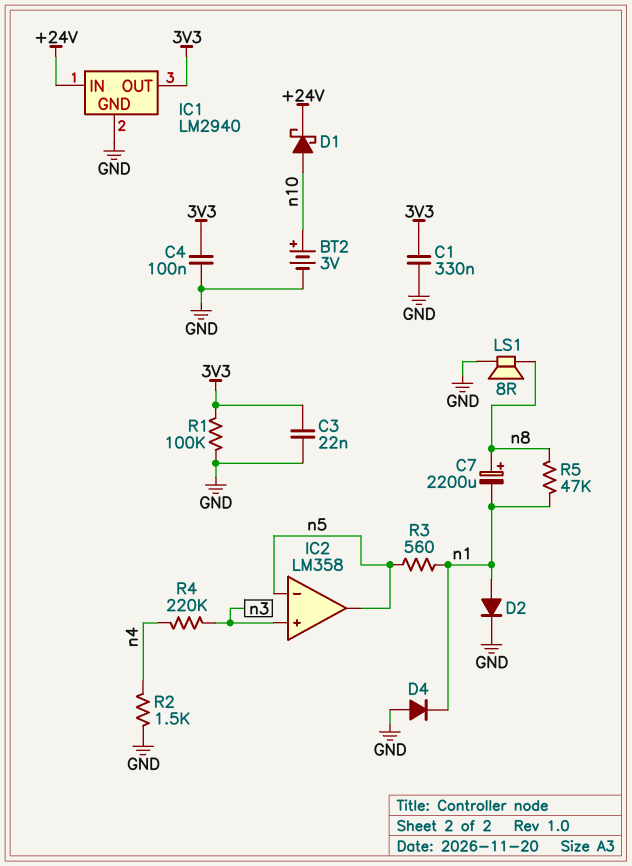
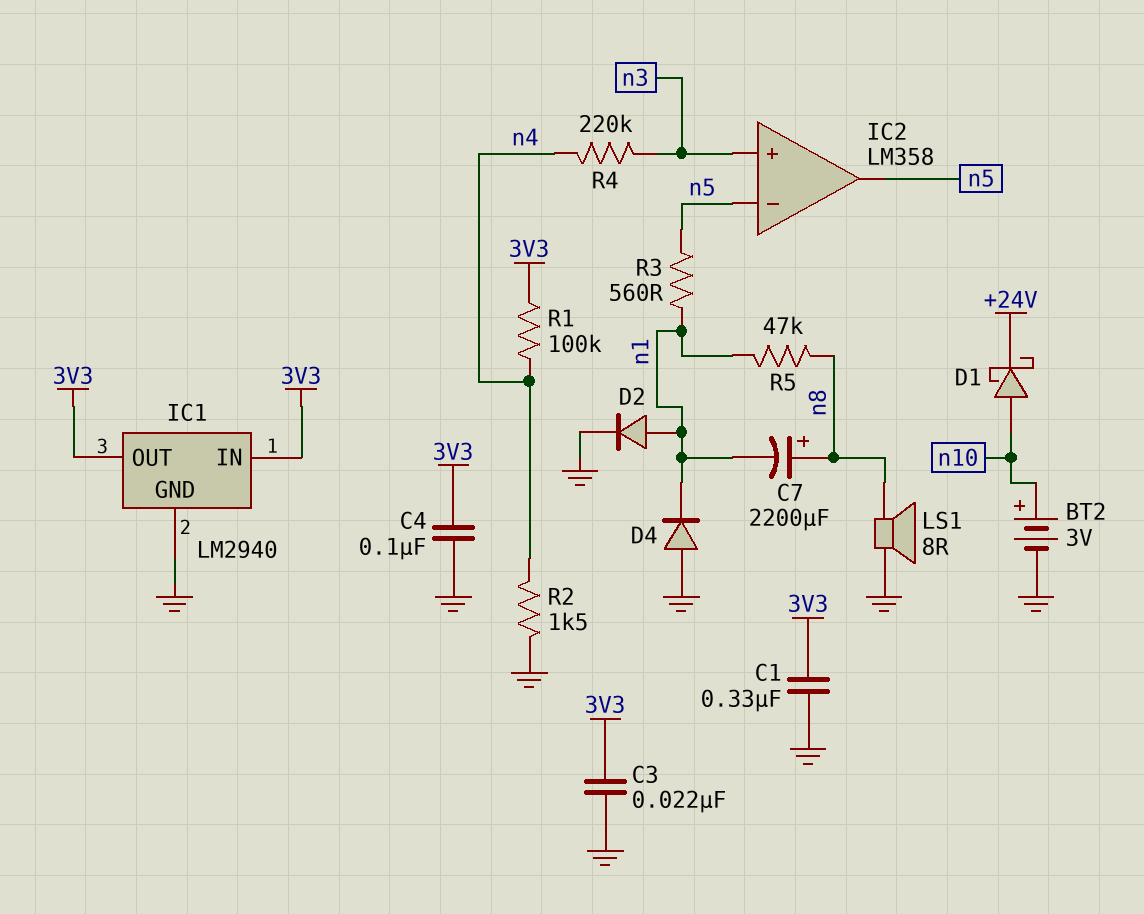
IC1 pin IN: +24V -> 3V3
R1: 100k (3V3, GND) -> 100k (3V3, n4)

